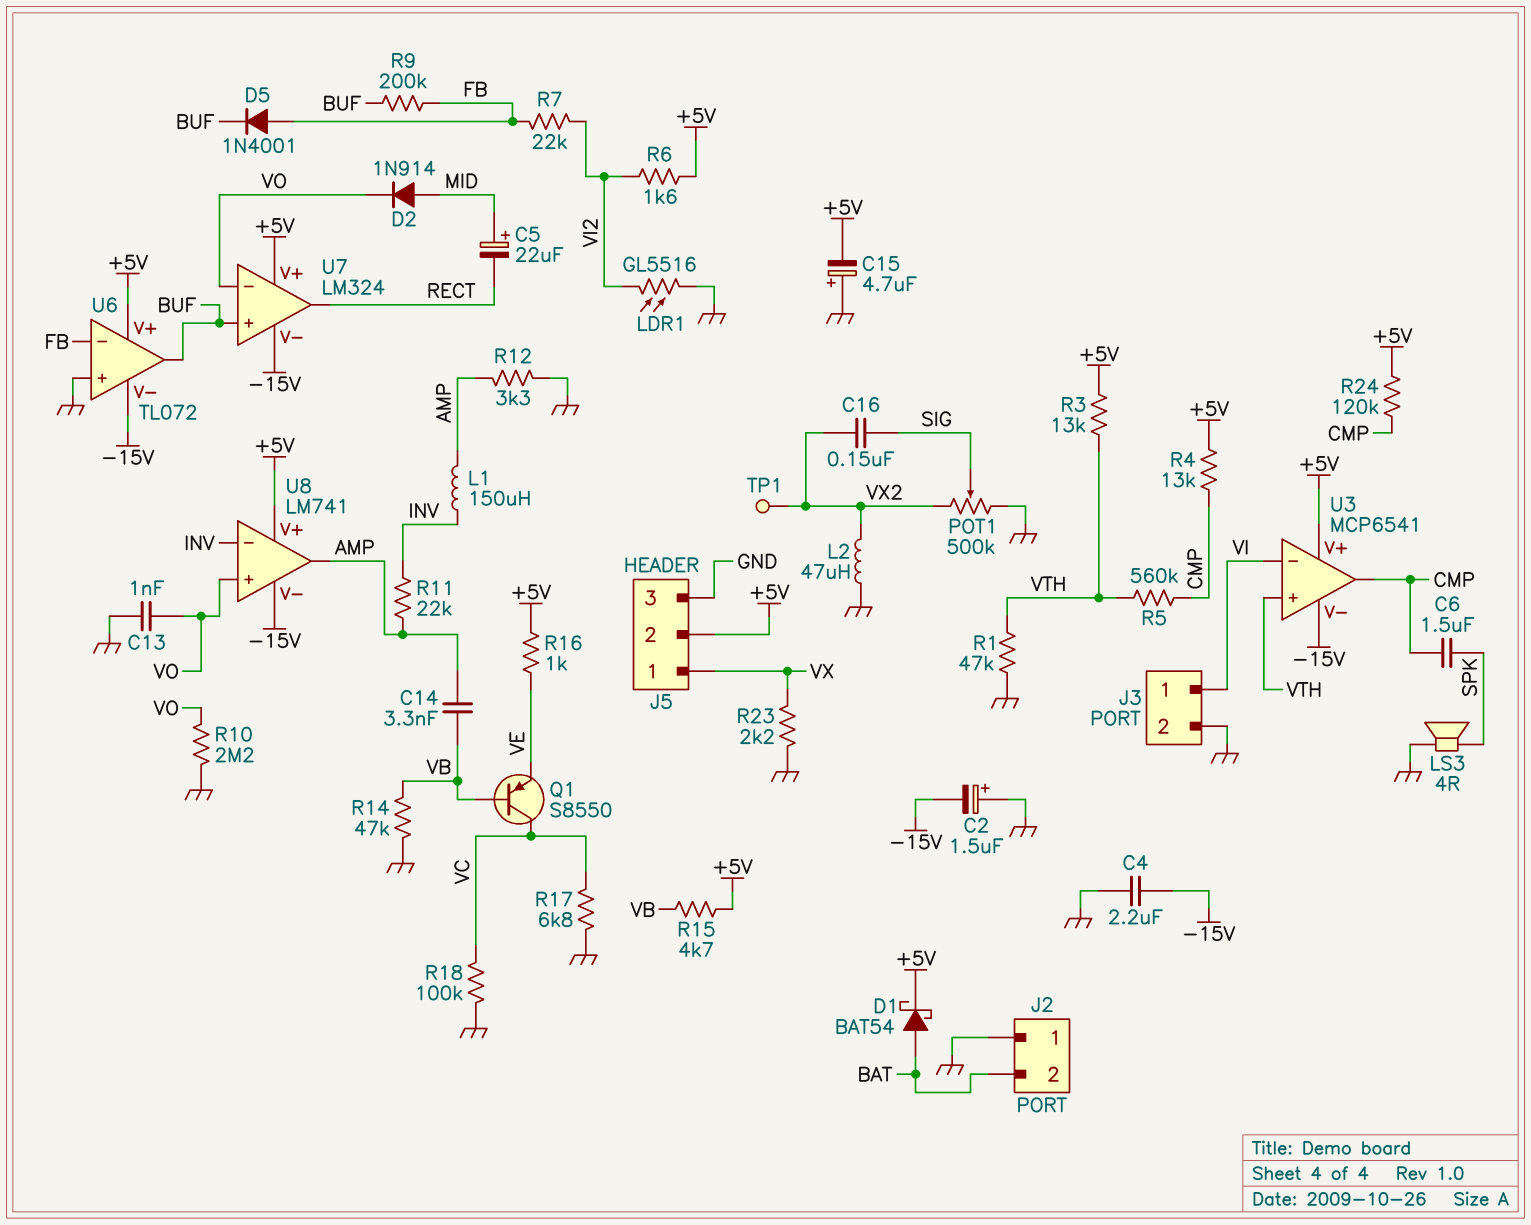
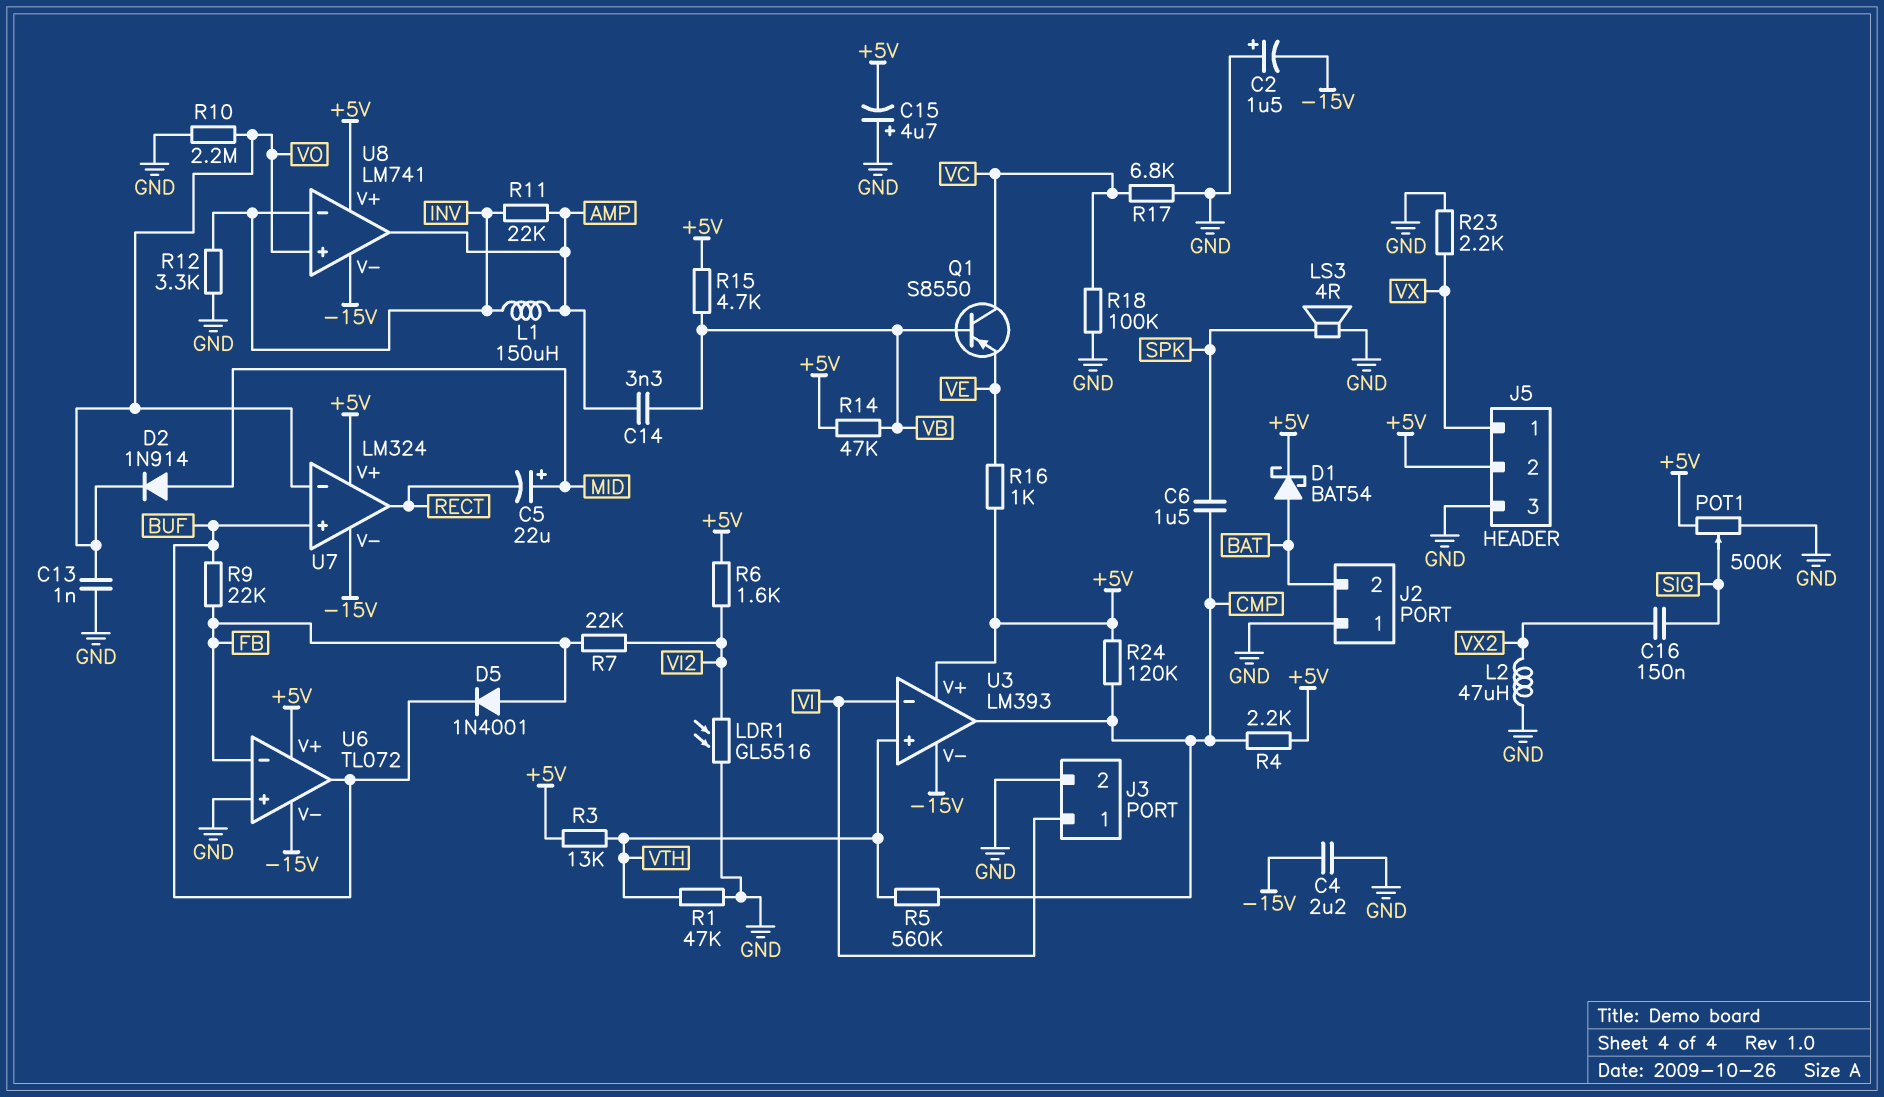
POT1: 500k (GND, VX2, wiper SIG) -> 500k (+5V, GND, wiper SIG)
R4: 13k (+5V, CMP) -> 2.2k (+5V, CMP)
R9: 200k (BUF, FB) -> 22k (BUF, FB)
R12: 3.3k (AMP, GND) -> 3.3k (GND, INV)
R14: 47k (GND, VB) -> 47k (+5V, VB)
TP1: test point (VX2) -> none
U3: MCP6541 -> LM393

